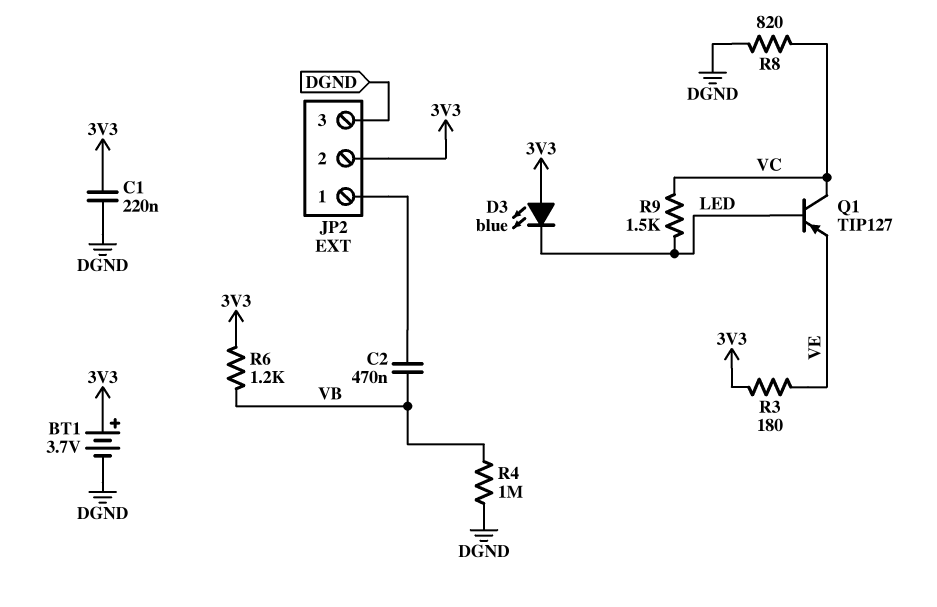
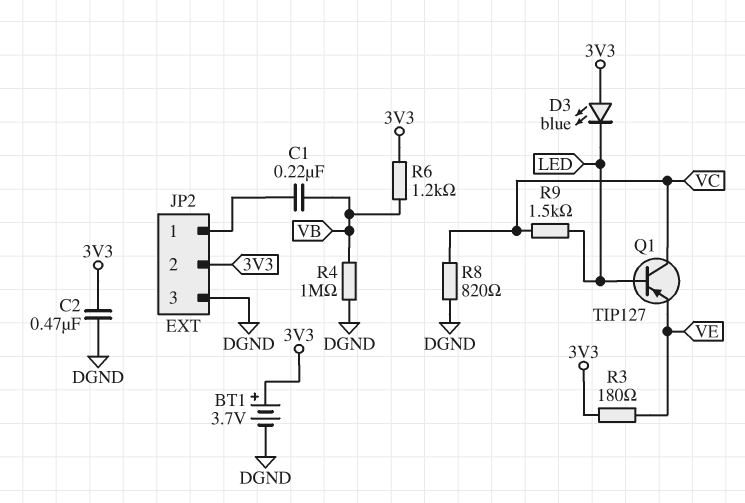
C1: 220nF (3V3, DGND) -> 220nF (JP2/1, VB)
C2: 470nF (JP2/1, VB) -> 470nF (3V3, DGND)

